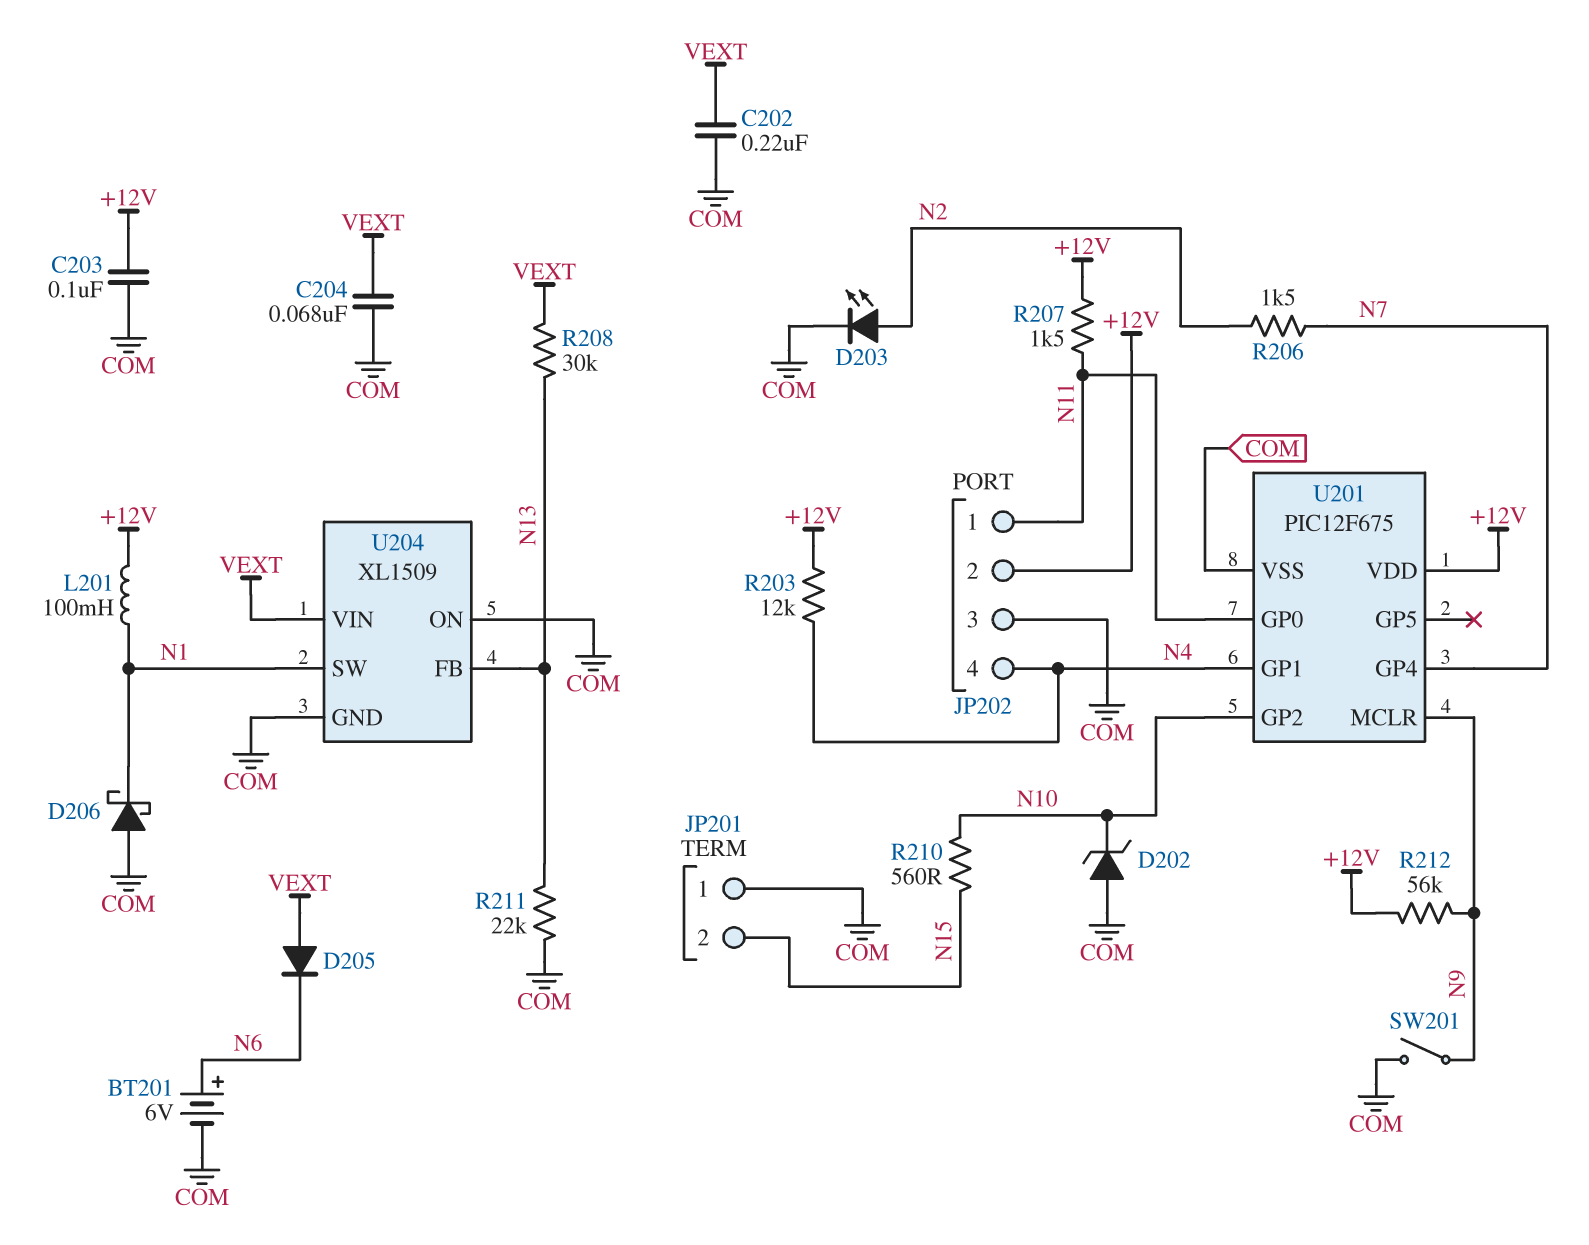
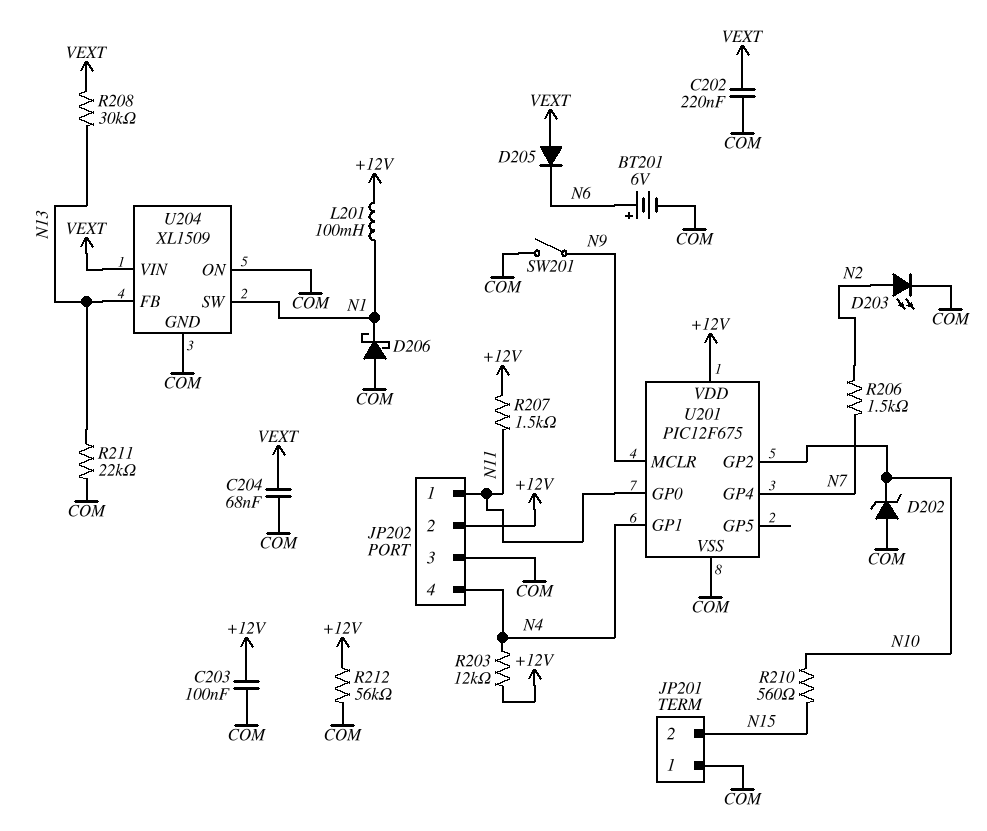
R212: 56k (+12V, N9) -> 56k (+12V, COM)

